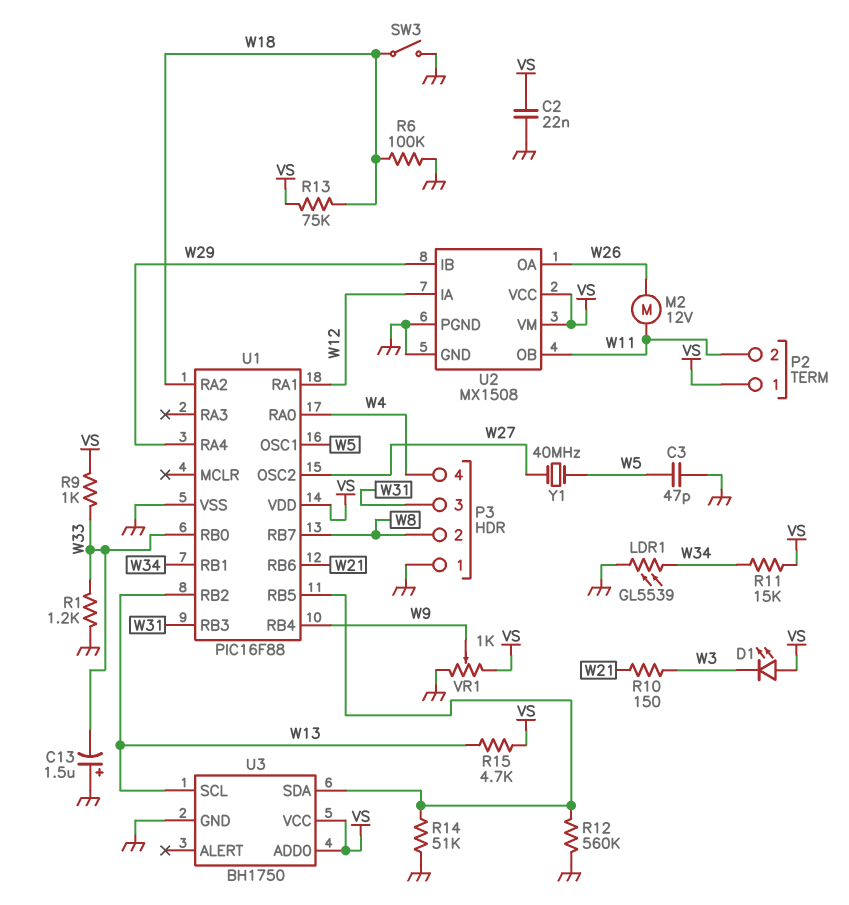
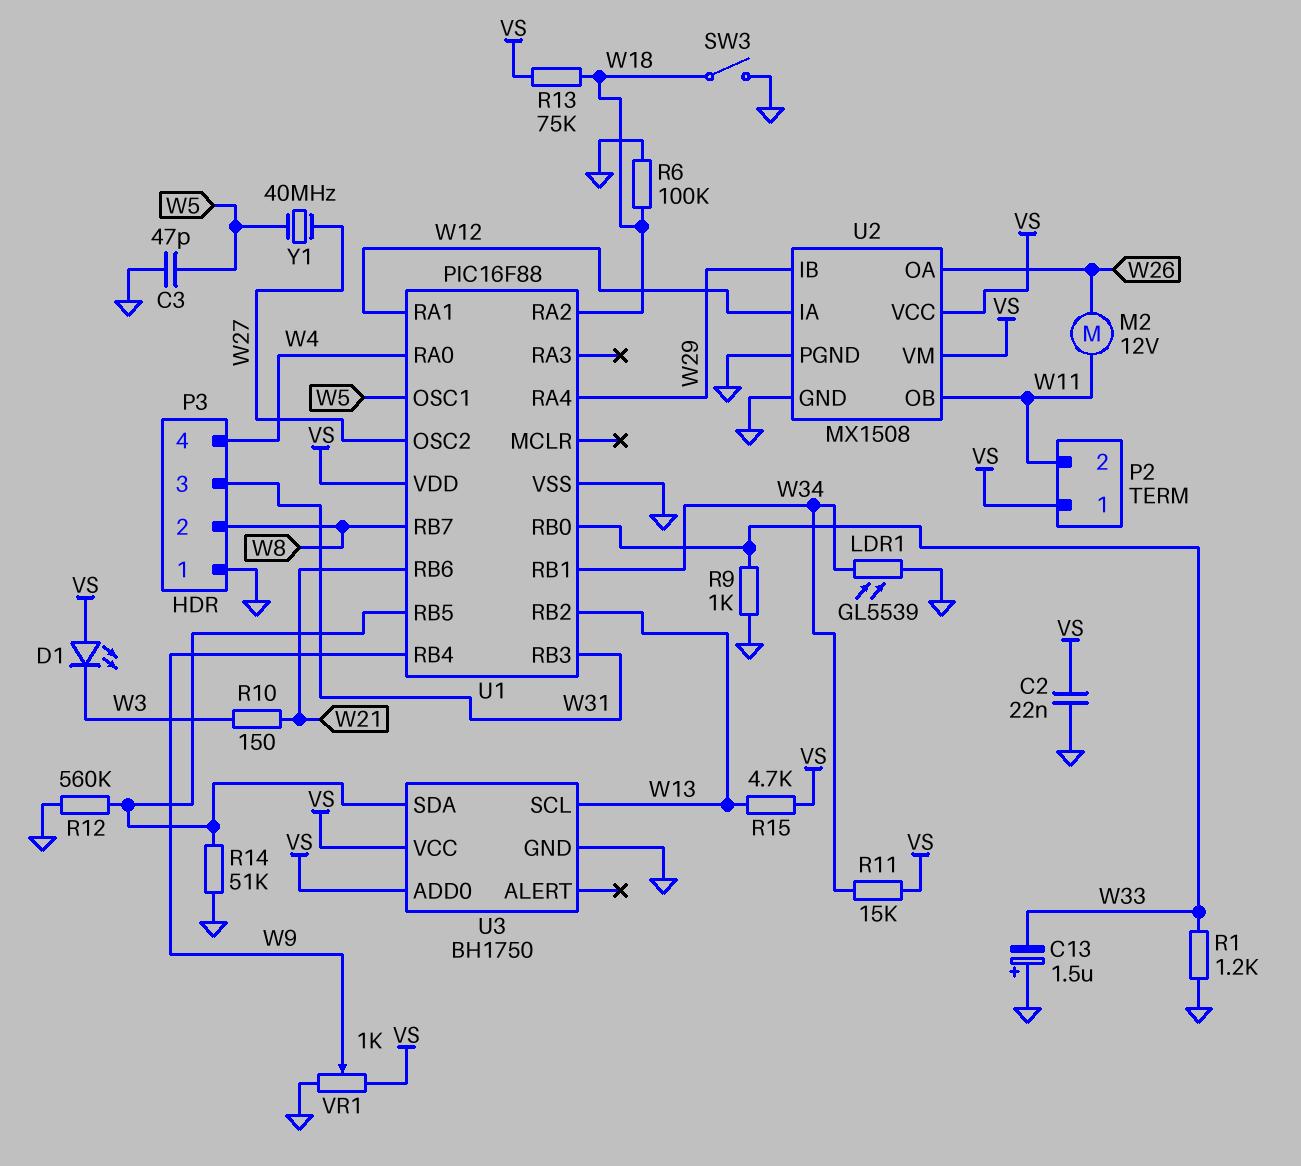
R9: 1k (VS, W33) -> 1k (GND, W33)

